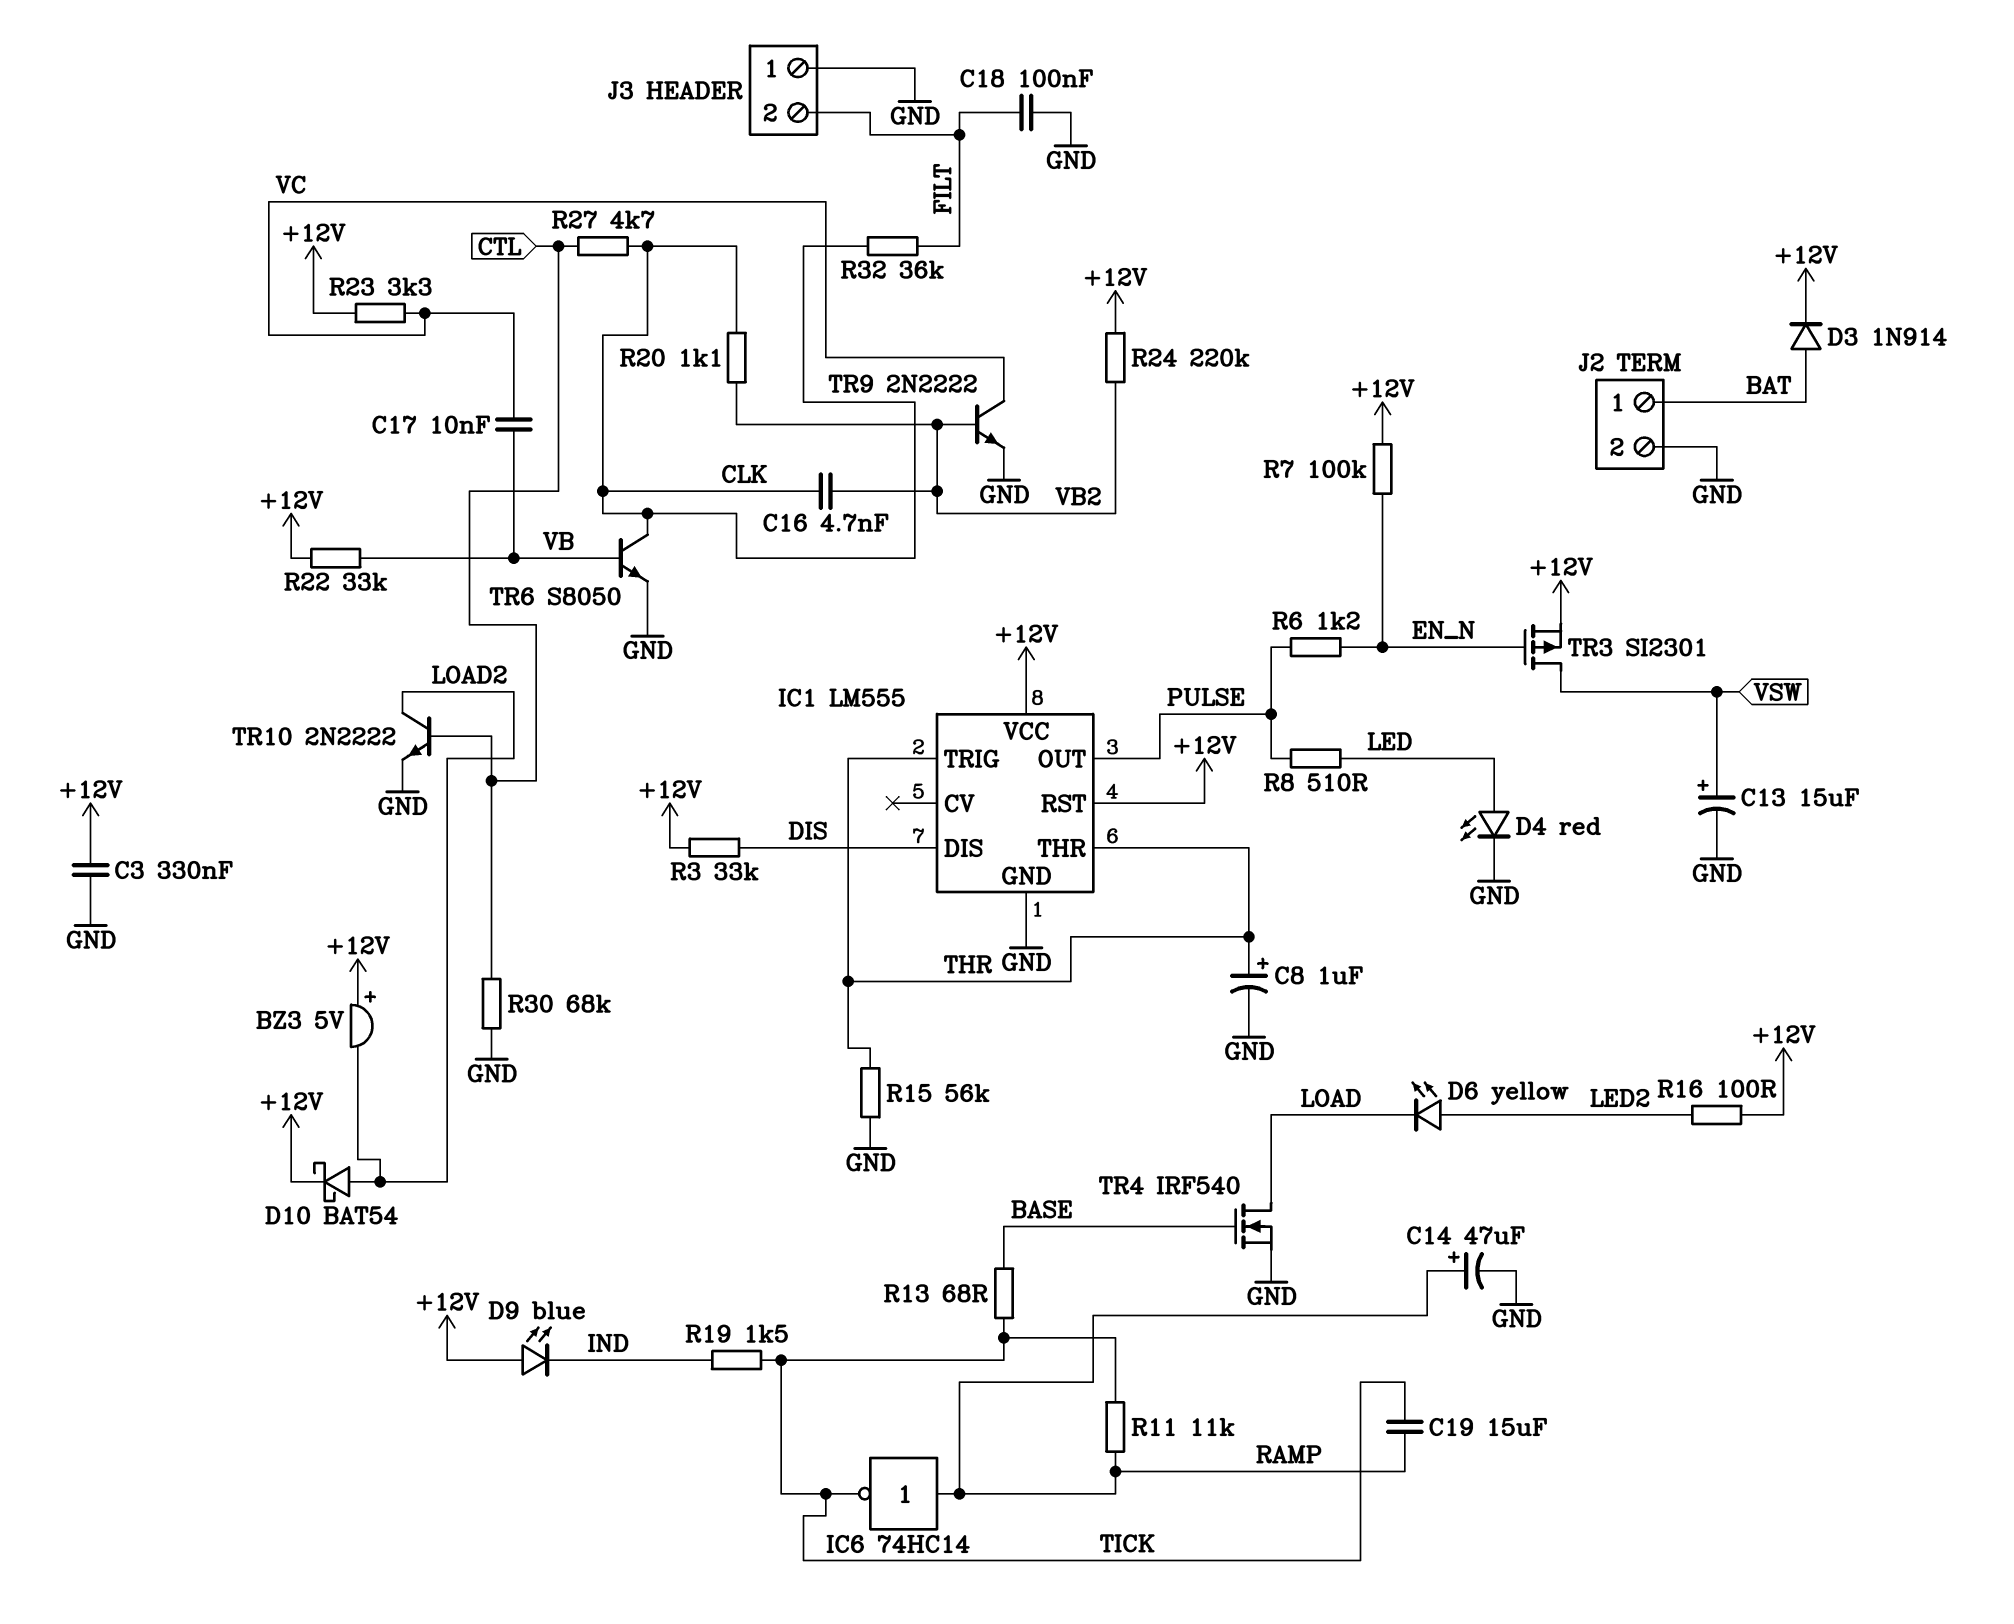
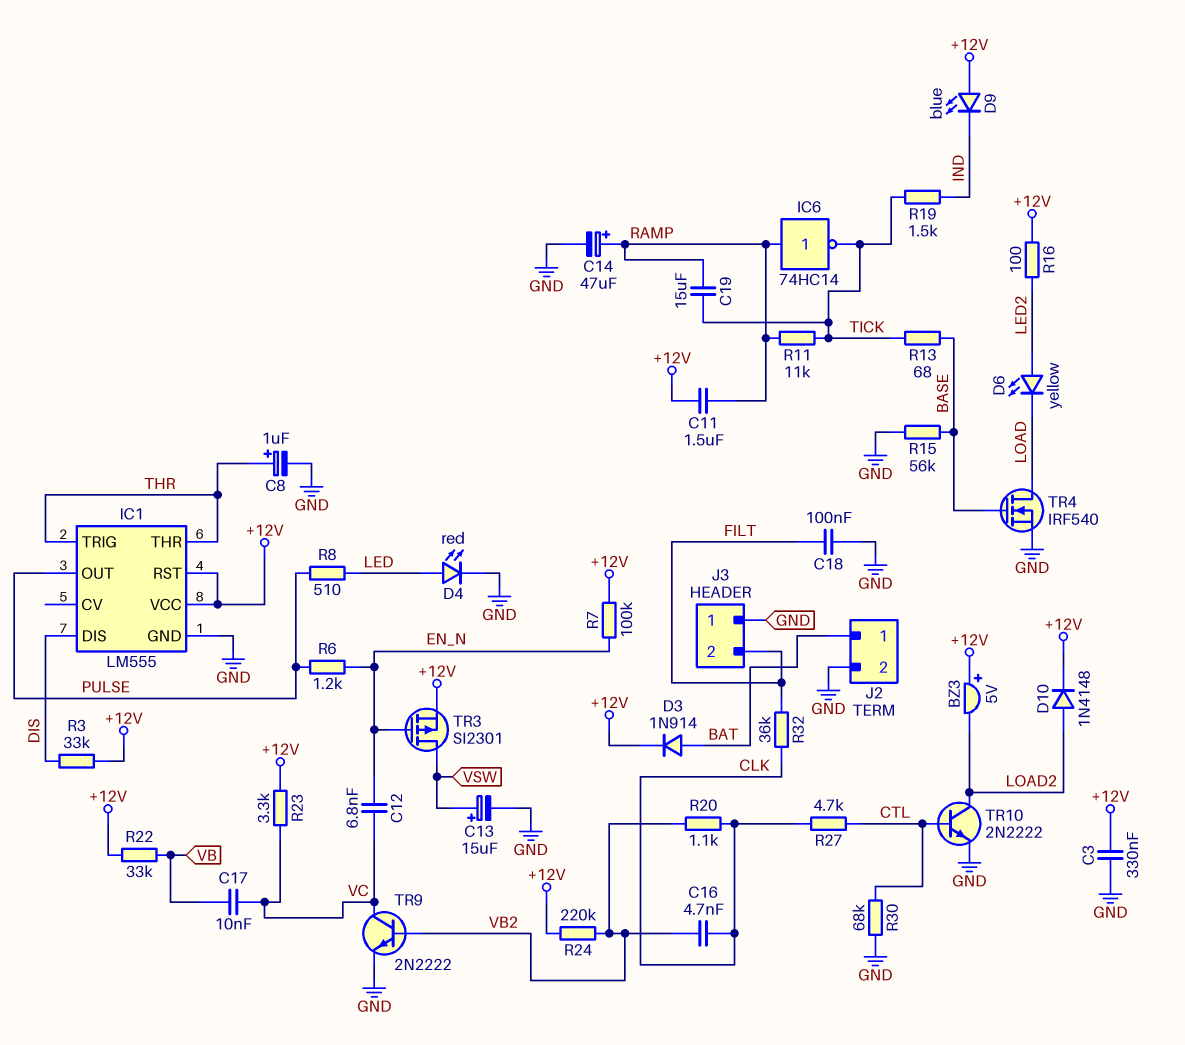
C11: none -> 1.5uF (+12V, RAMP)
C12: none -> 6.8nF (EN_N, VC)
D10: schottky BAT54 (A LOAD2, K +12V) -> diode 1N4148 (A LOAD2, K +12V)
R15: 56k (GND, THR) -> 56k (BASE, GND)
TR6: NPN S8050 (B VB, C CLK, E GND) -> none

